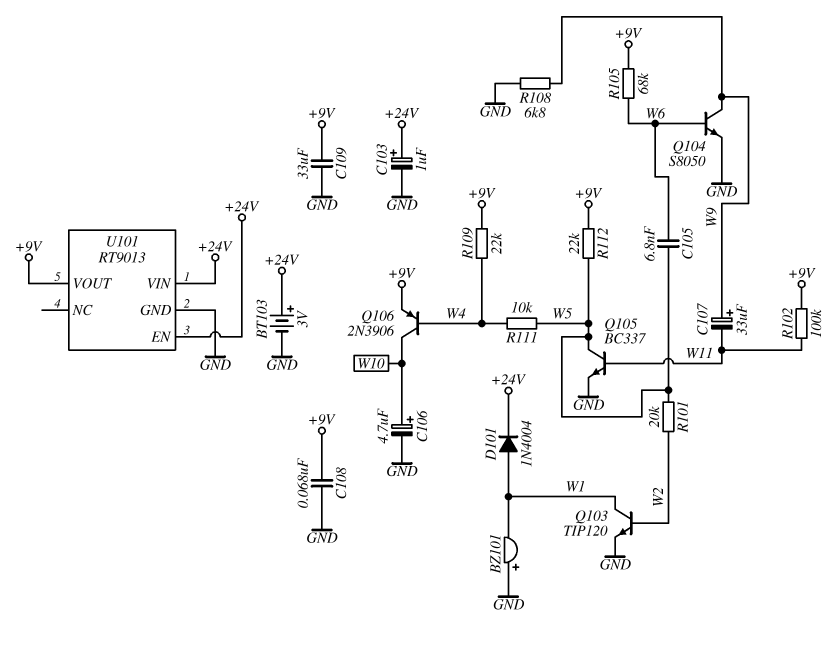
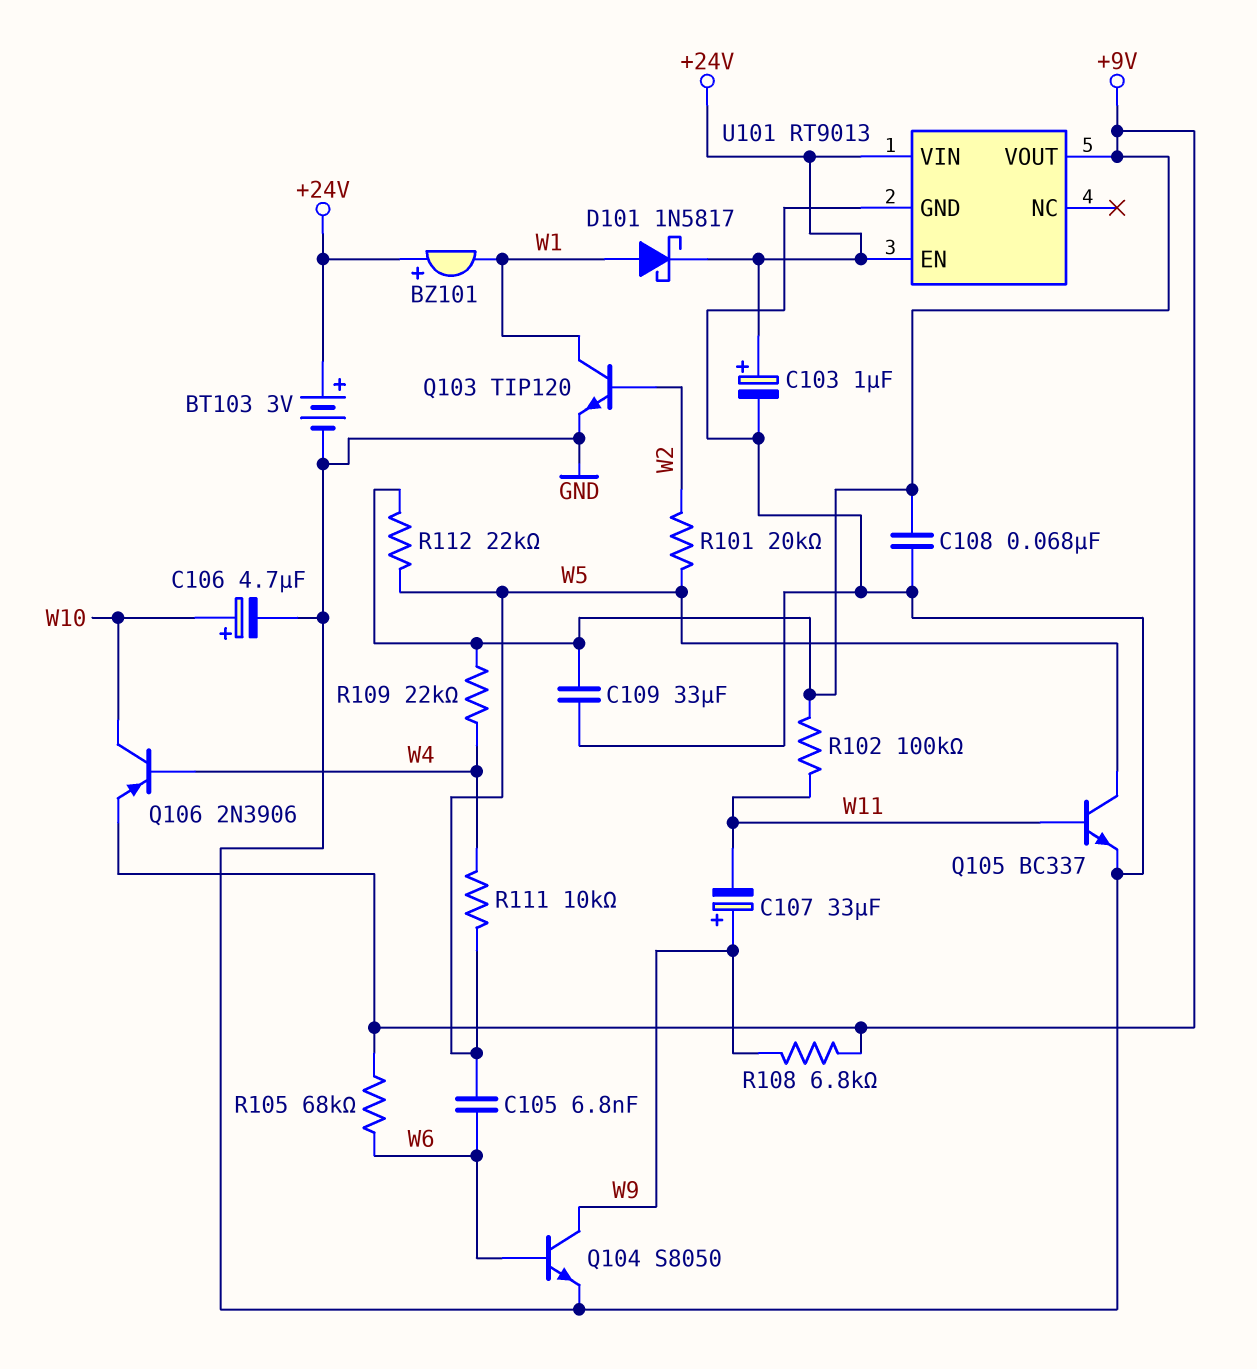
BZ101: buzzer (plus GND, minus W1) -> buzzer (plus +24V, minus W1)
D101: diode 1N4004 (A W1, K +24V) -> schottky 1N5817 (A W1, K +24V)
R108: 6.8k (GND, W9) -> 6.8k (+9V, W9)

